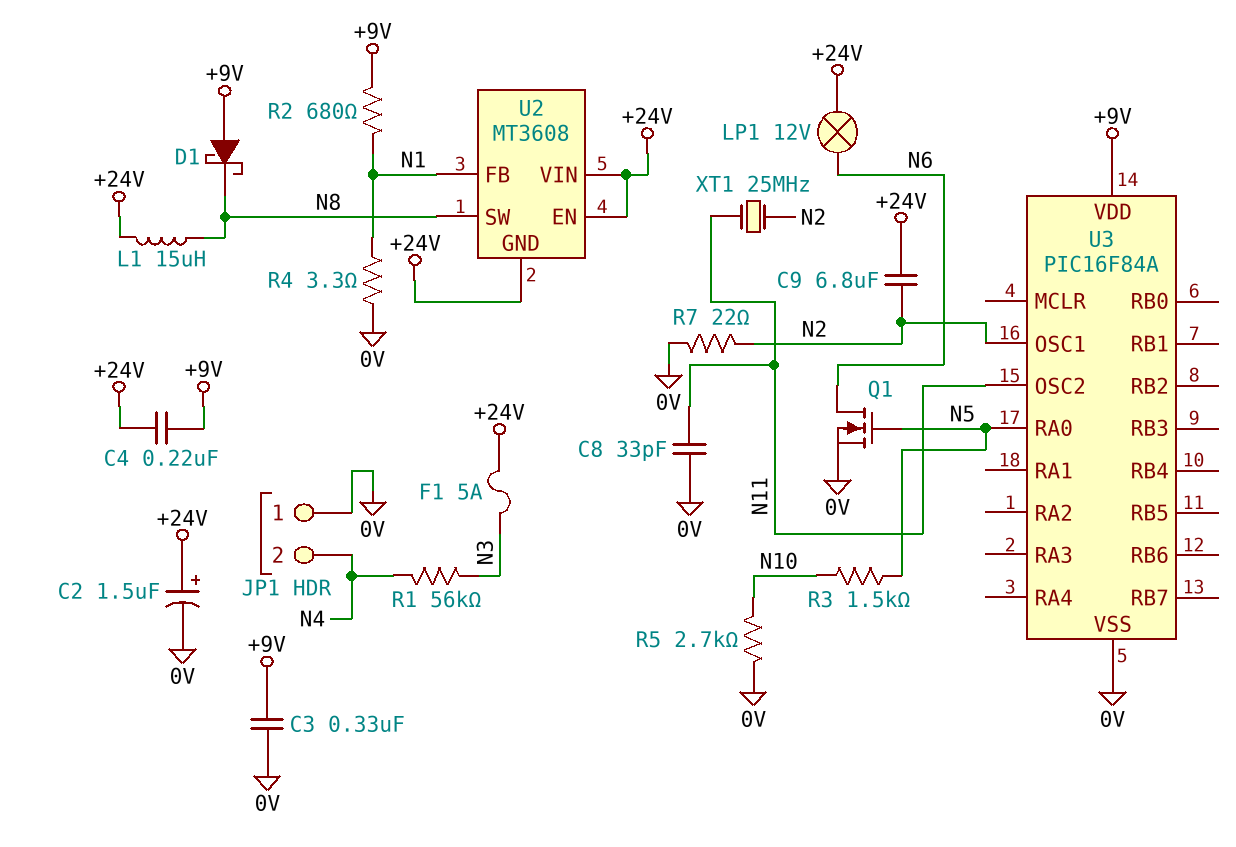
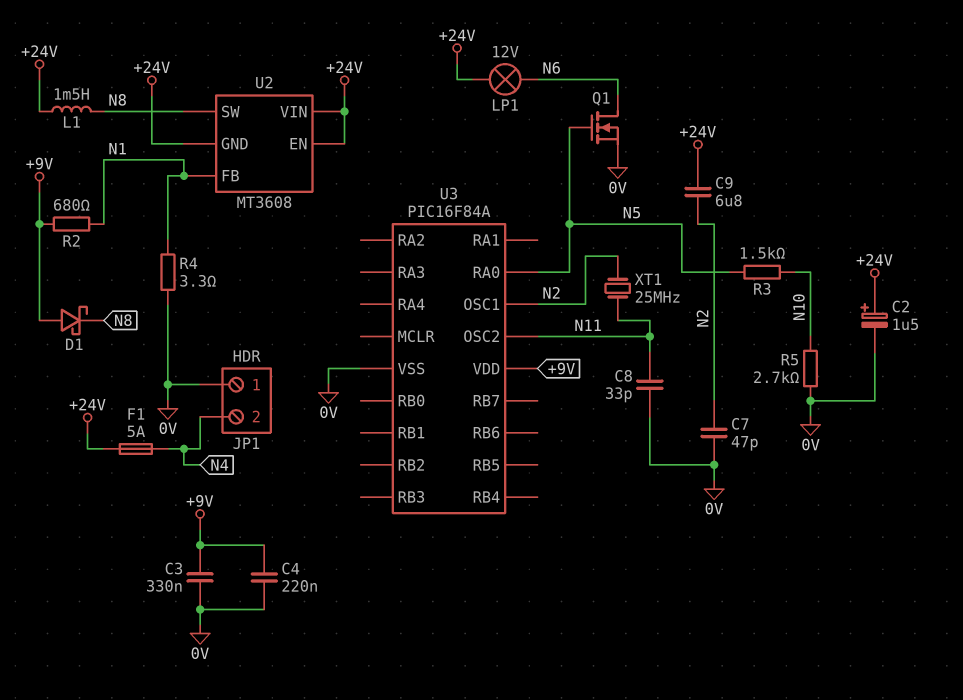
C4: 220nF (+9V, +24V) -> 220nF (+9V, 0V)
C7: none -> 47pF (0V, N2)
F1: 5A (+24V, N3) -> 5A (+24V, N4)
L1: 15uH (+24V, N8) -> 1.5mH (+24V, N8)
R1: 56k (N3, N4) -> none
R7: 22 (0V, N2) -> none

